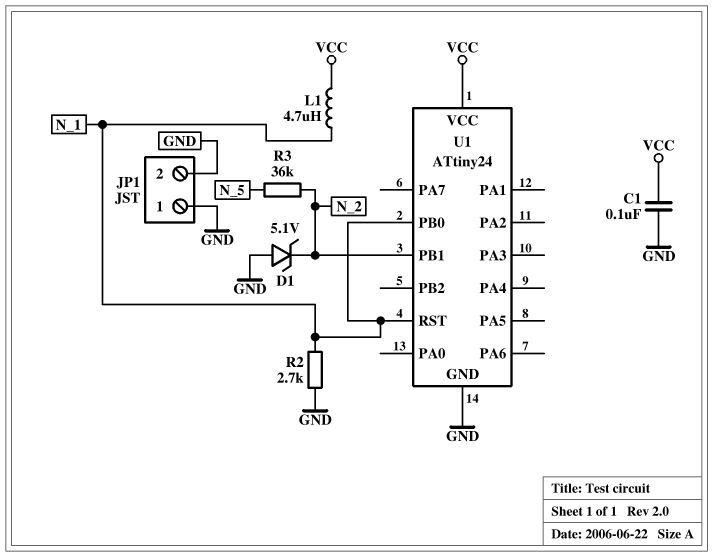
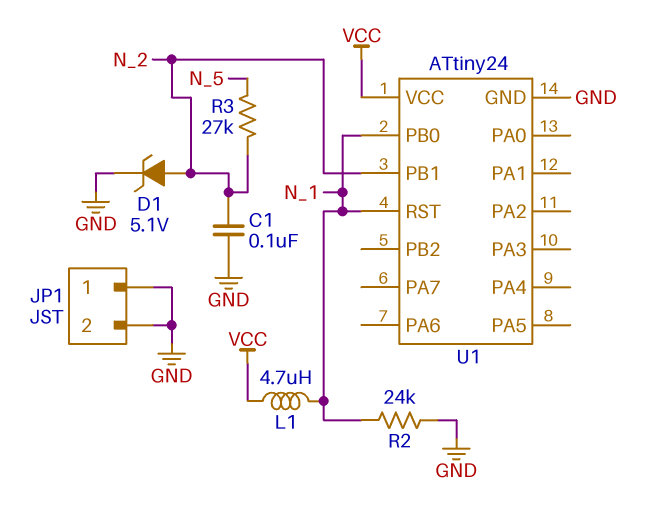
C1: 100nF (GND, VCC) -> 100nF (GND, N_2)
D1: zener 5.1V (A GND, K N_2) -> zener 5.1V (A N_2, K GND)
R2: 2.7k (GND, N_1) -> 24k (GND, N_1)
R3: 36k (N_2, N_5) -> 27k (N_2, N_5)

